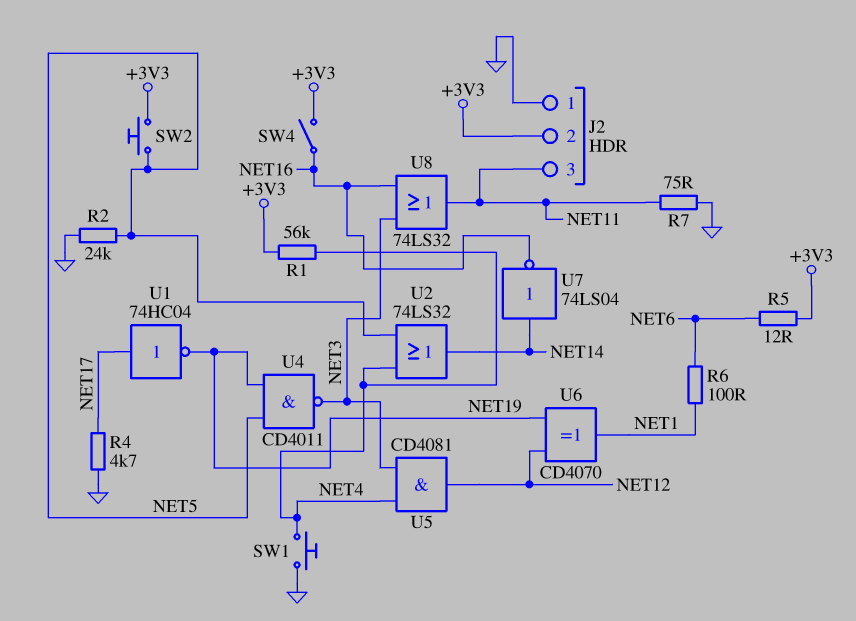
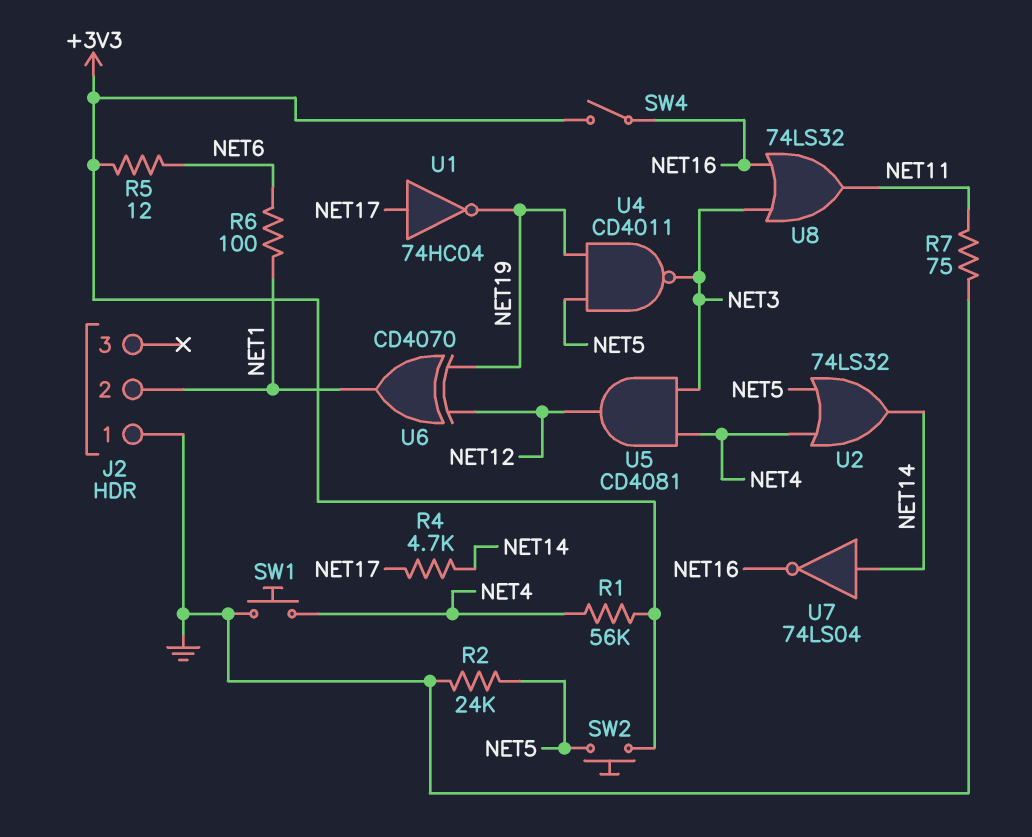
J2 pin 2: +3V3 -> NET1
J2 pin 3: NET11 -> none
R4: 4.7k (GND, NET17) -> 4.7k (NET14, NET17)

